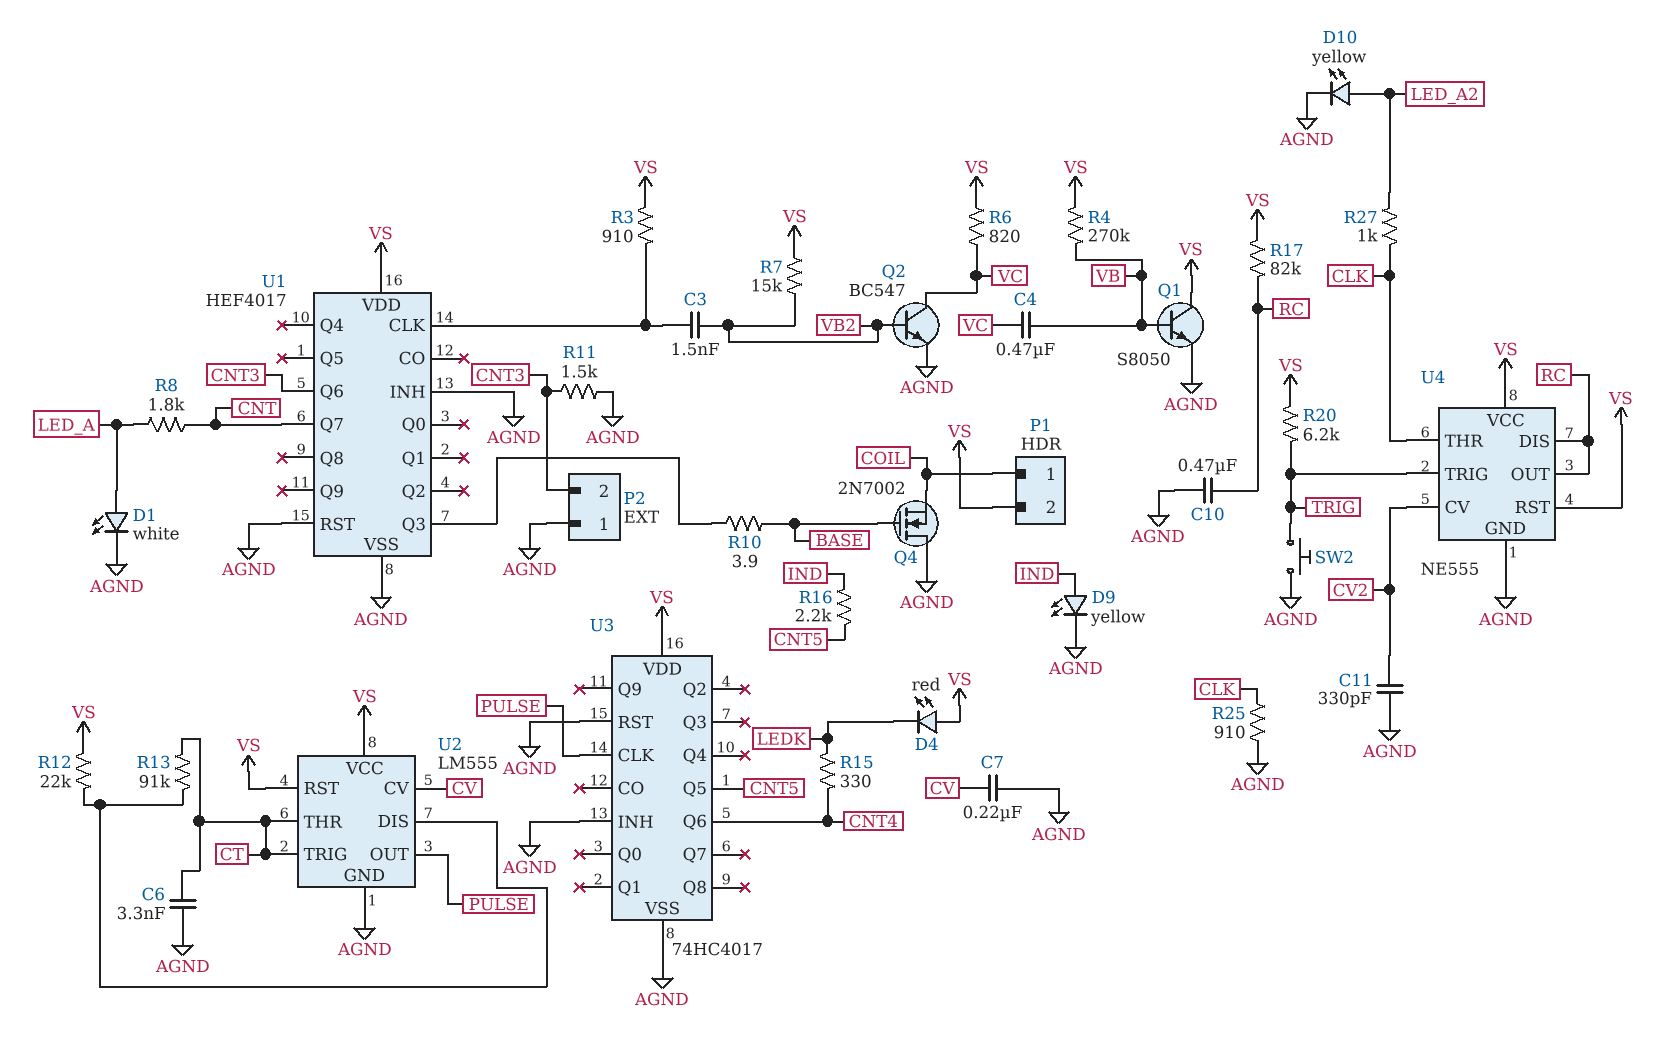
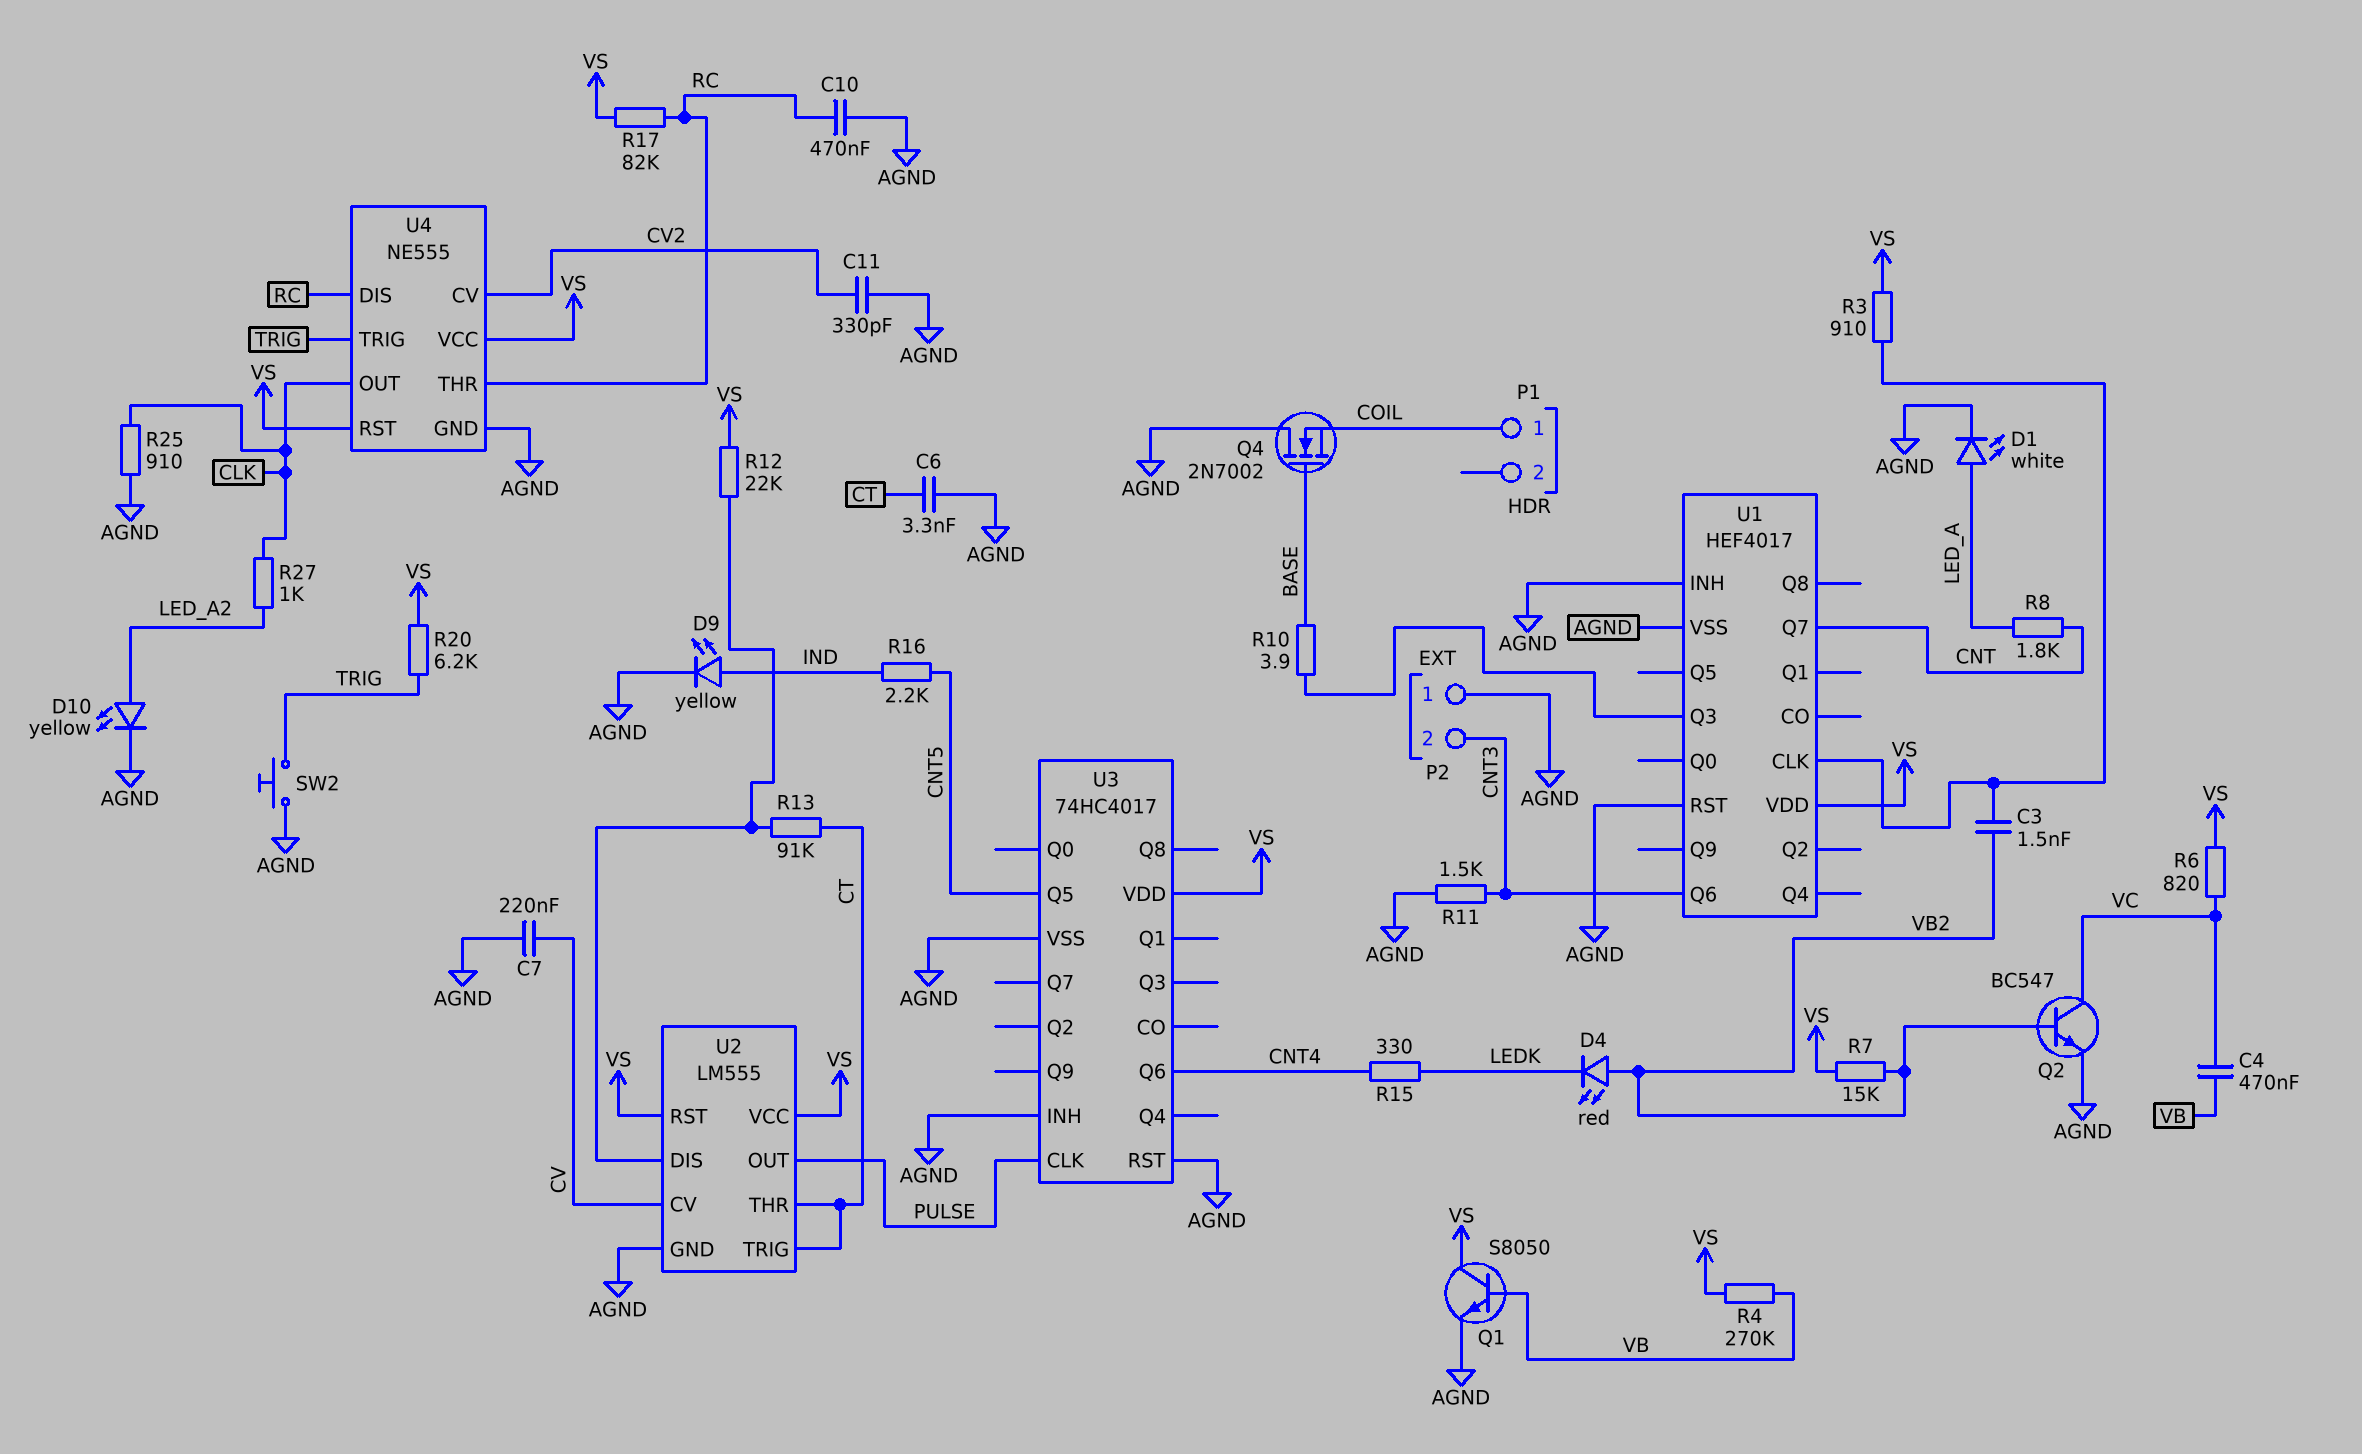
D4: LED red (A VS, K LEDK) -> LED red (A VB2, K LEDK)
P1 pin 2: VS -> none
U4 pin OUT: RC -> CLK
U4 pin THR: CLK -> RC

